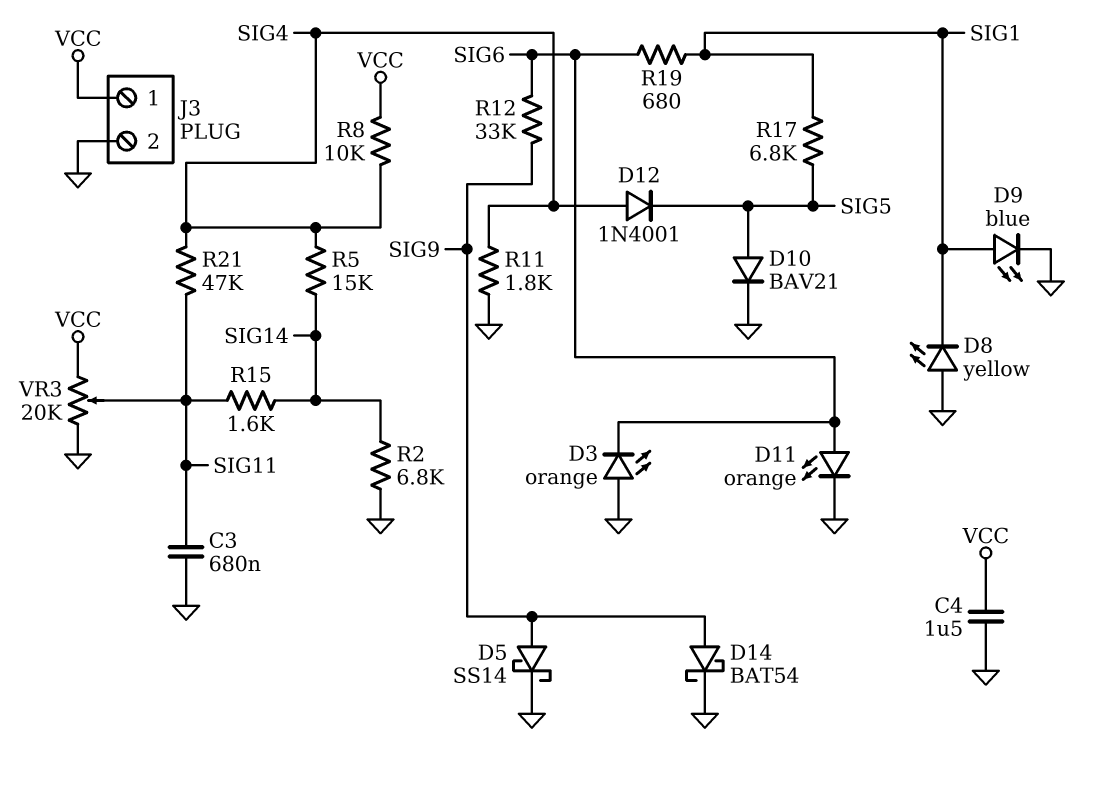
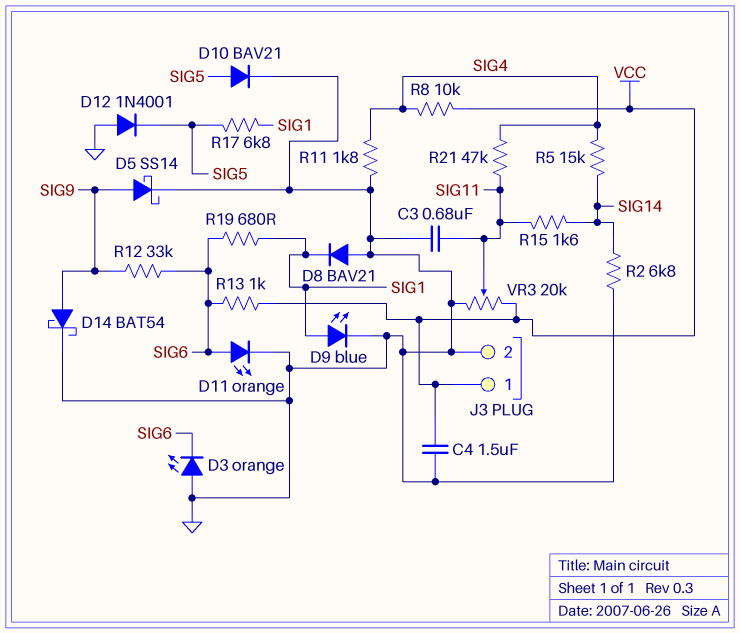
D8: LED yellow (A GND, K SIG1) -> diode BAV21 (A GND, K SIG1)
D12: diode 1N4001 (A SIG4, K SIG5) -> diode 1N4001 (A GND, K SIG5)
R13: none -> 1k (SIG6, VCC)

